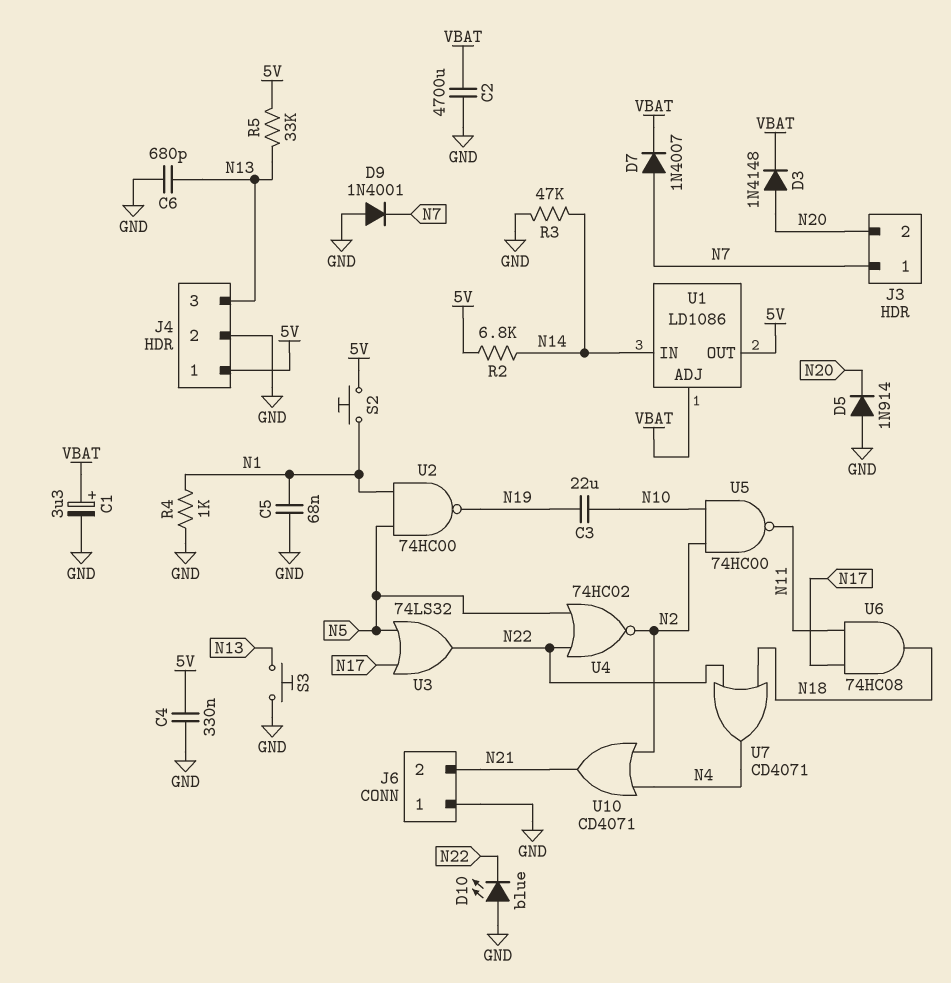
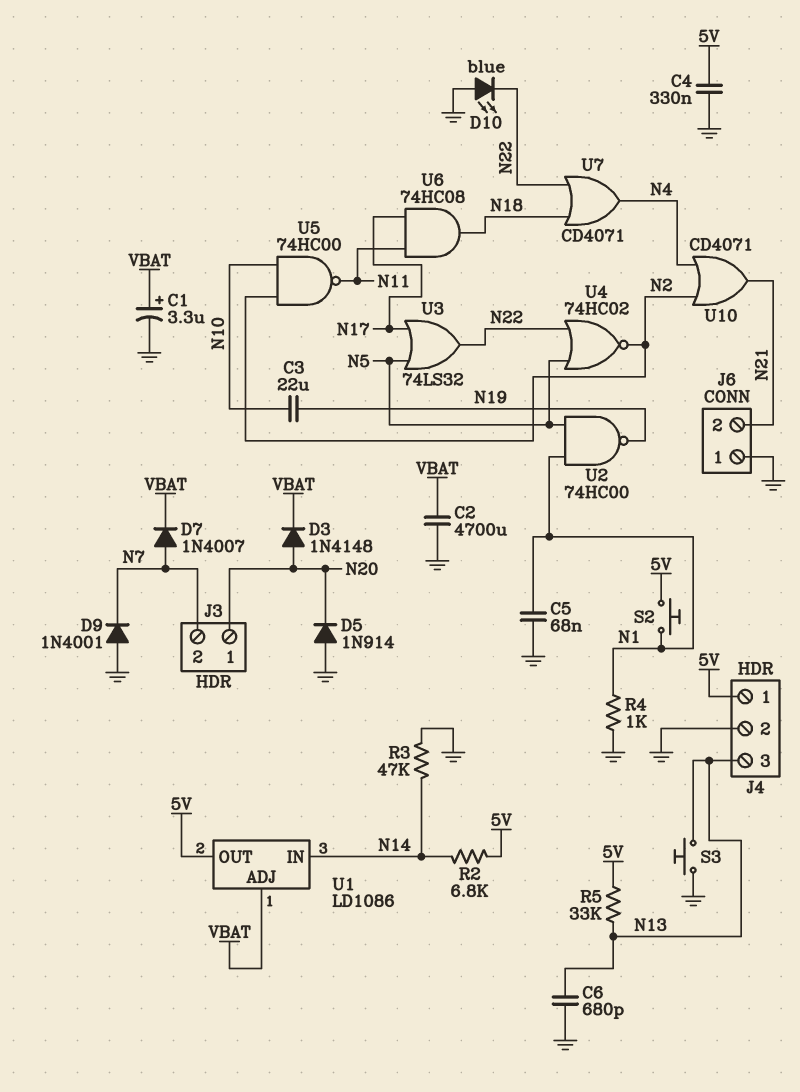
J3 pin 1: N7 -> N20
J3 pin 2: N20 -> N7

